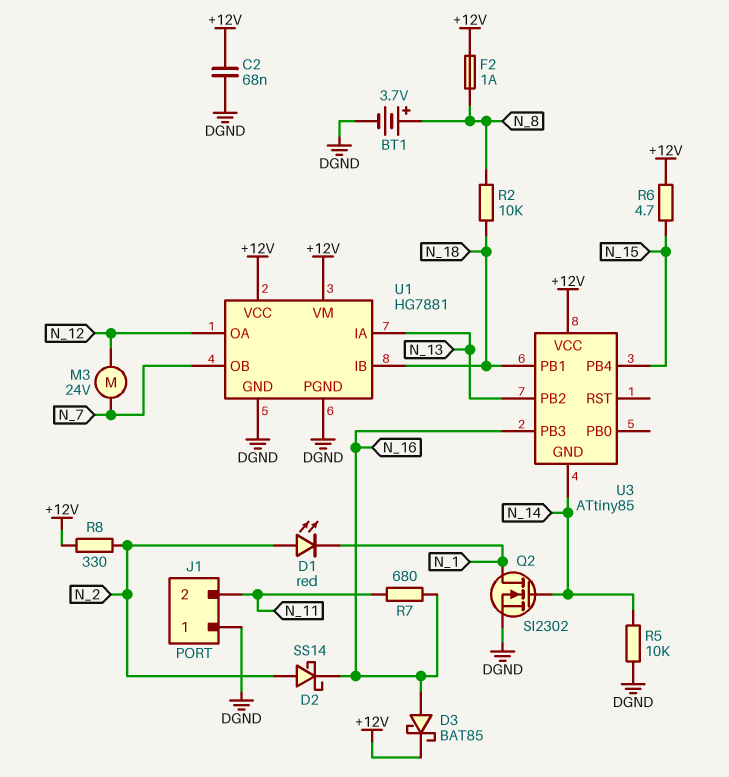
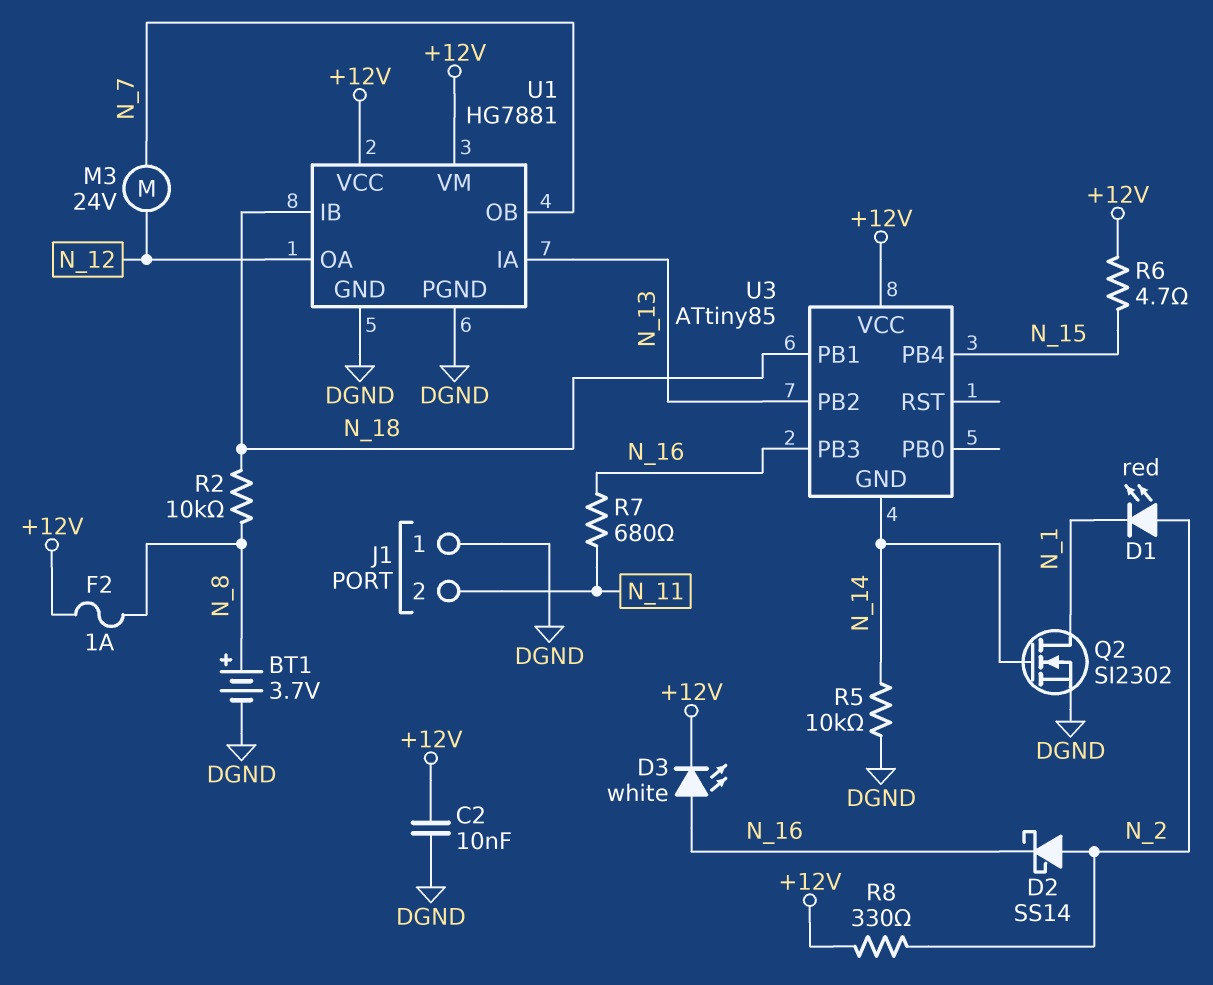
C2: 68nF (+12V, DGND) -> 10nF (+12V, DGND)
D3: schottky BAT85 (A N_16, K +12V) -> LED white (A N_16, K +12V)

